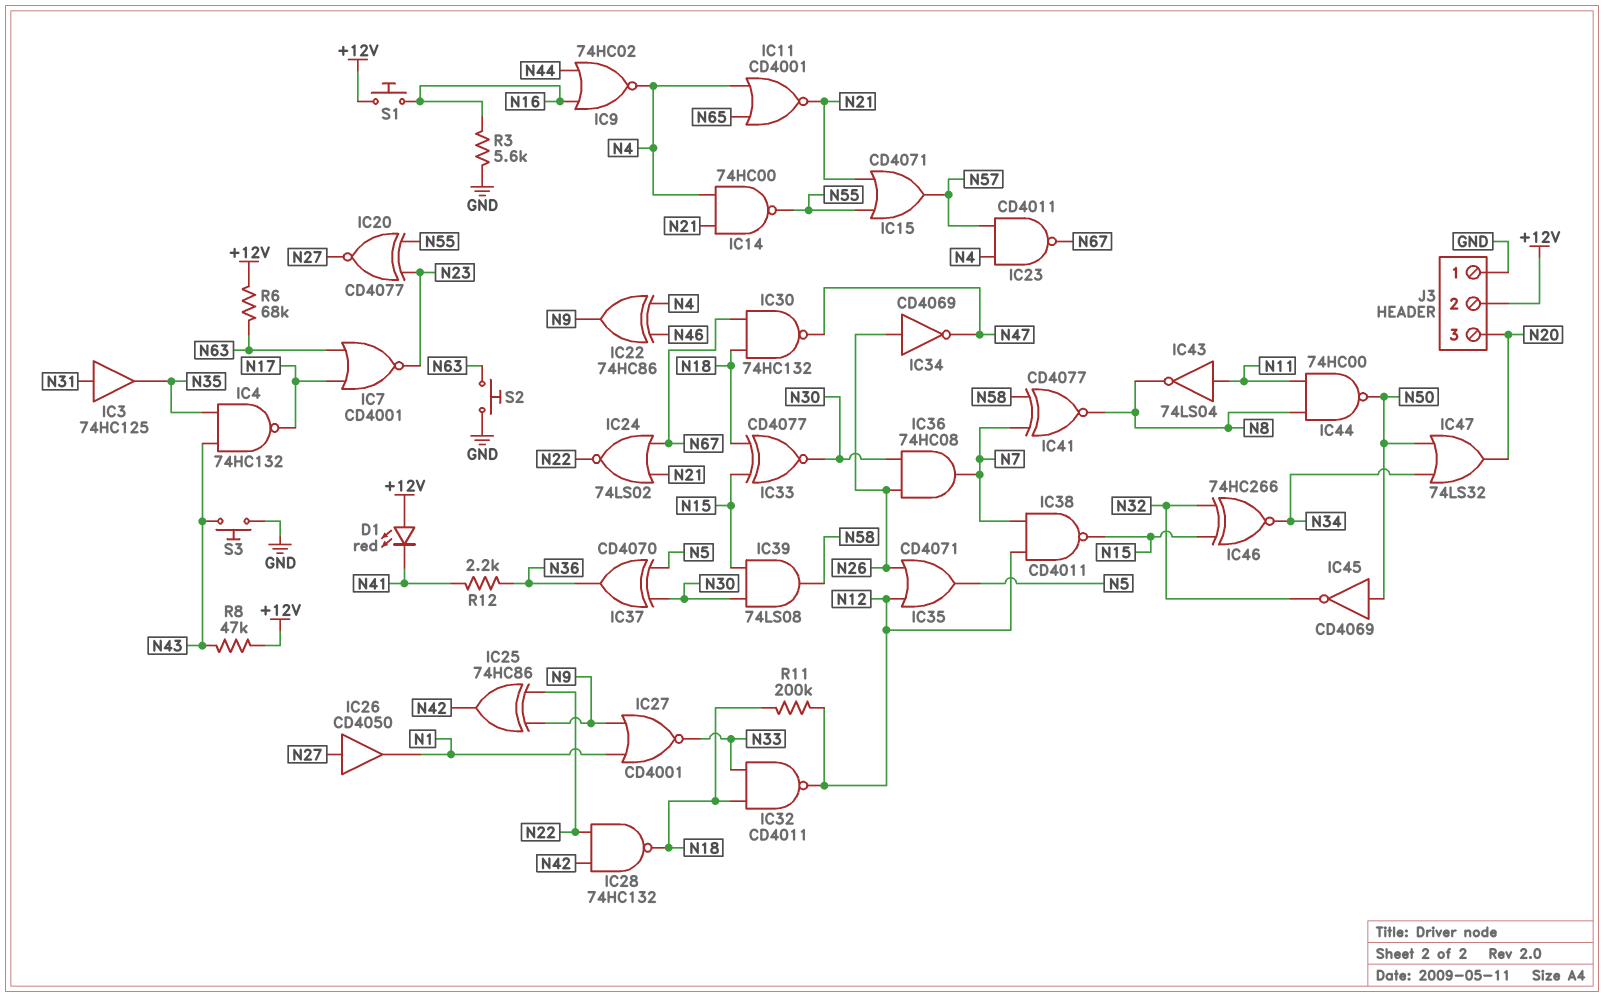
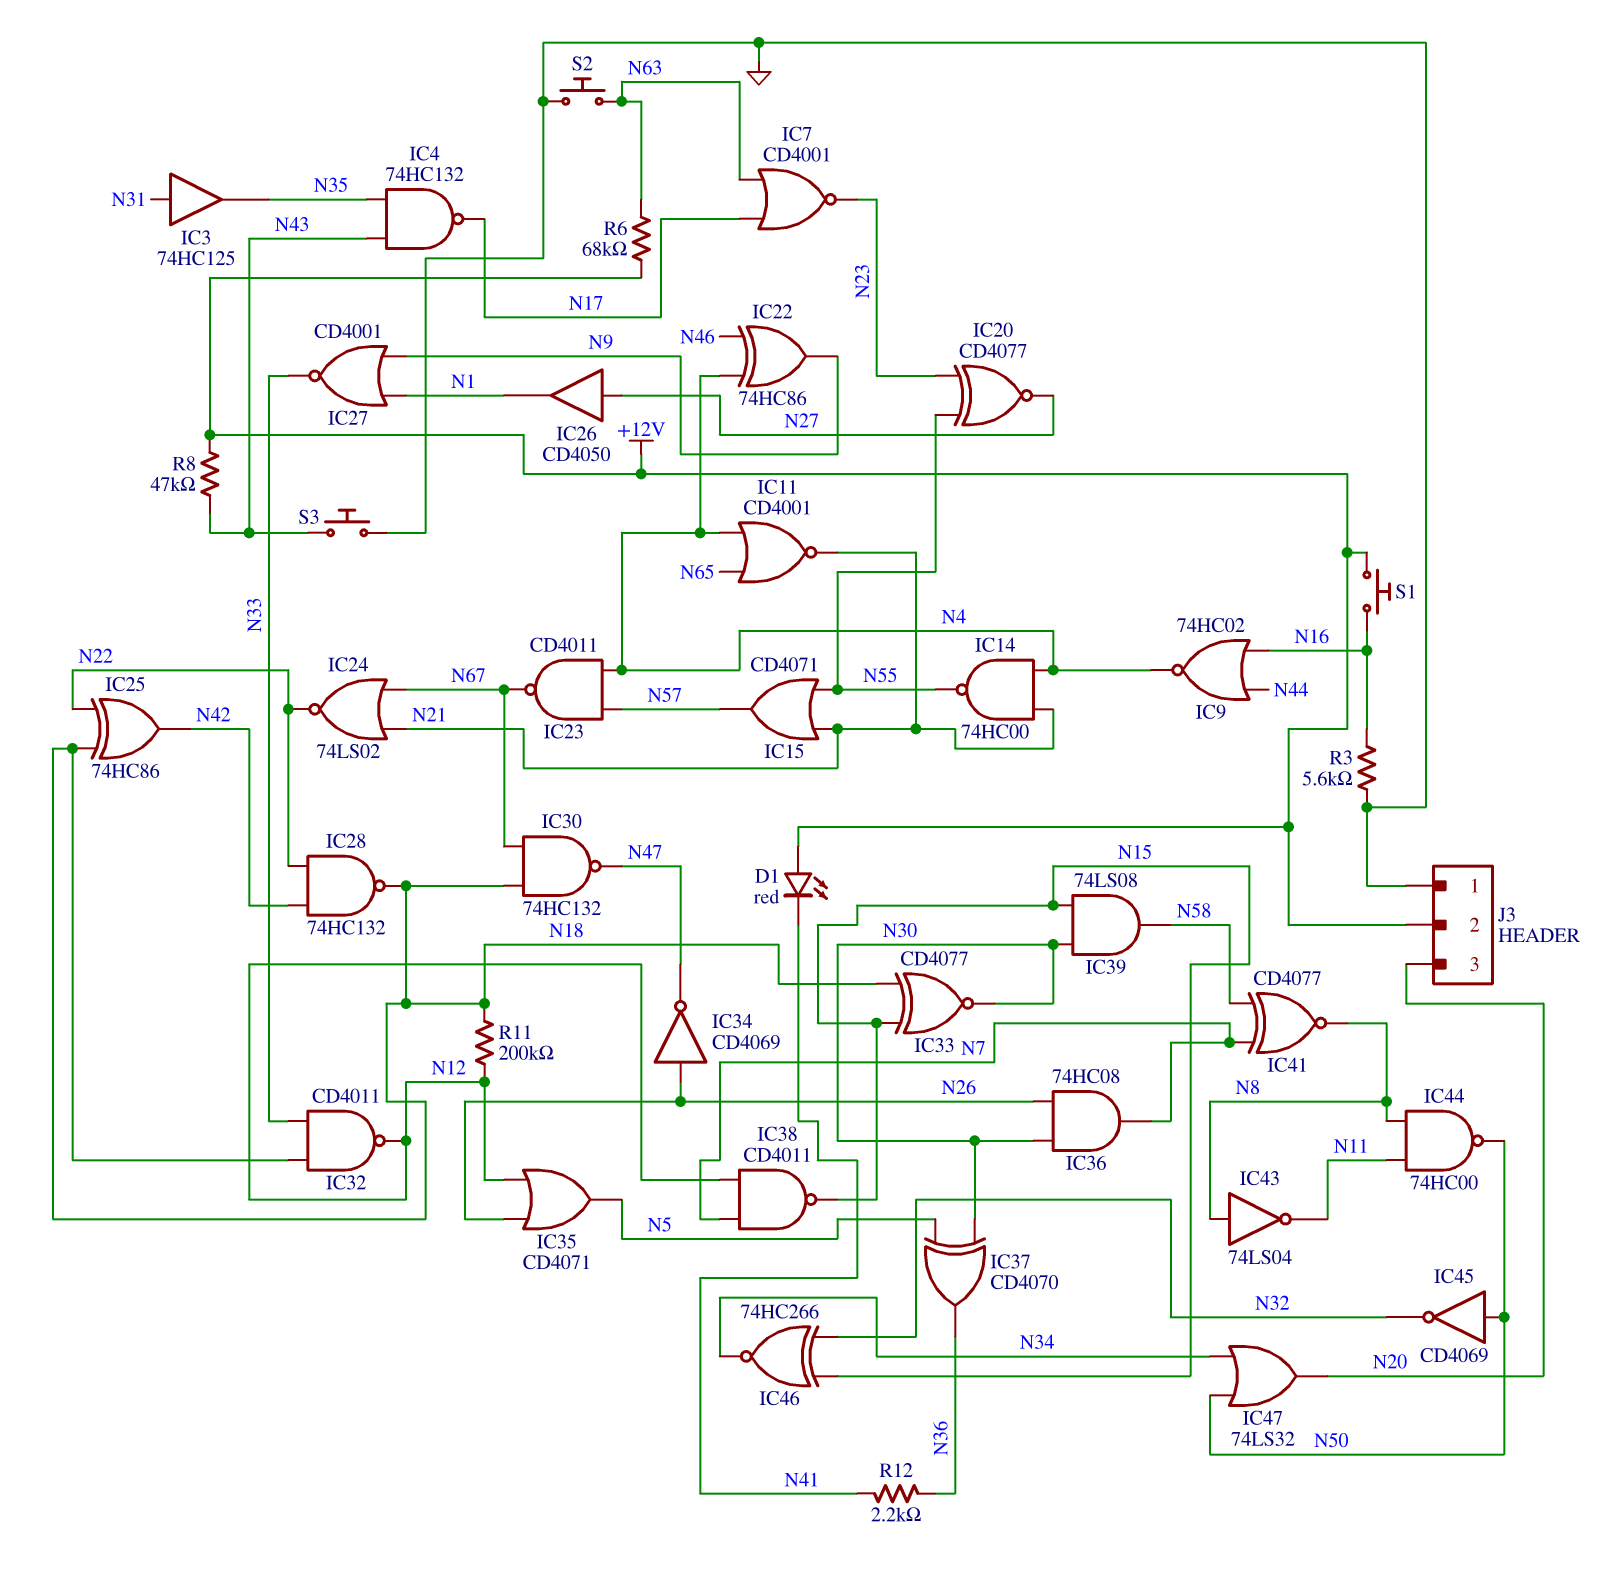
IC25: XOR 74HC86 (in N9, in N22, out N42) -> XOR 74HC86 (in N18, in N22, out N42)
IC43: NOT 74LS04 (in N11, out N8) -> NOT 74LS04 (in N8, out N11)

